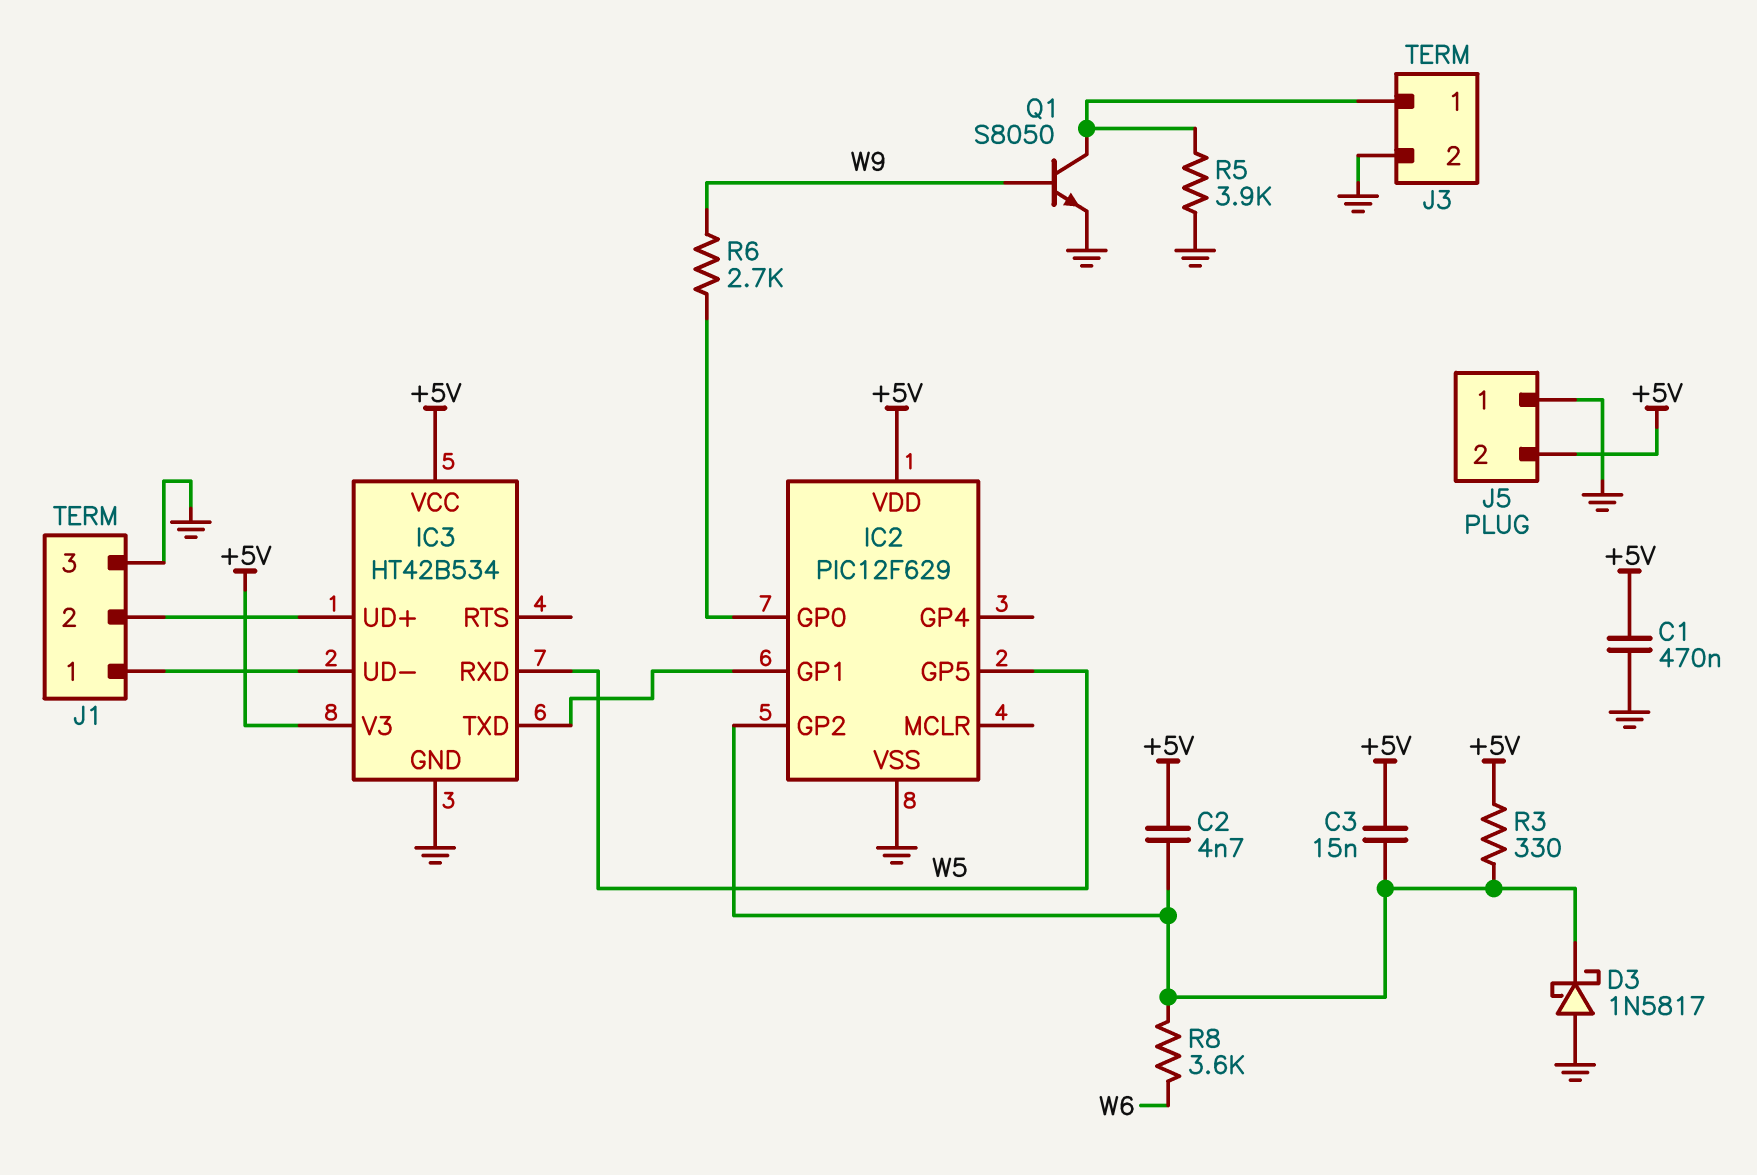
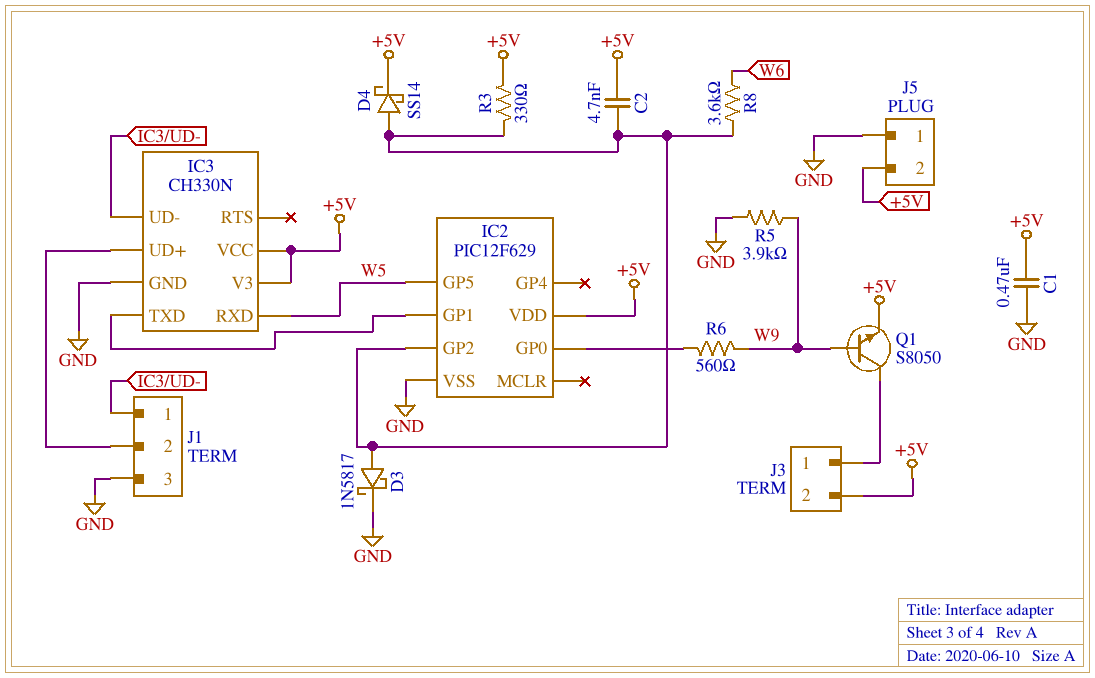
C3: 15nF (+5V, IC2/GP2) -> none
D3: schottky 1N5817 (A GND, K IC2/GP2) -> schottky 1N5817 (A IC2/GP2, K GND)
D4: none -> schottky SS14 (A IC2/GP2, K +5V)
IC3: HT42B534 -> CH330N
J3 pin 2: GND -> +5V
Q1: NPN S8050 (B W9, C J3/1, E GND) -> NPN S8050 (B W9, C J3/1, E +5V)
R5: 3.9k (GND, J3/1) -> 3.9k (GND, W9)
R6: 2.7k (IC2/GP0, W9) -> 560 (IC2/GP0, W9)

